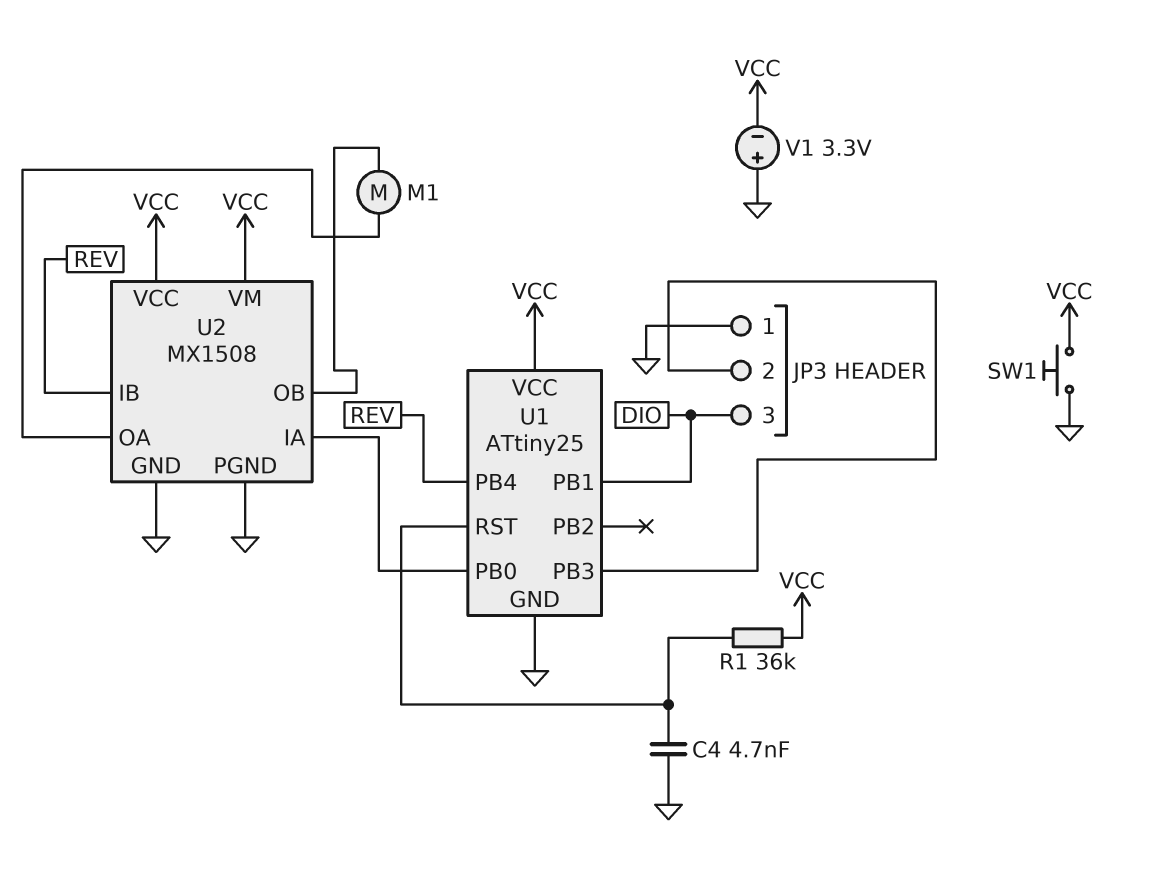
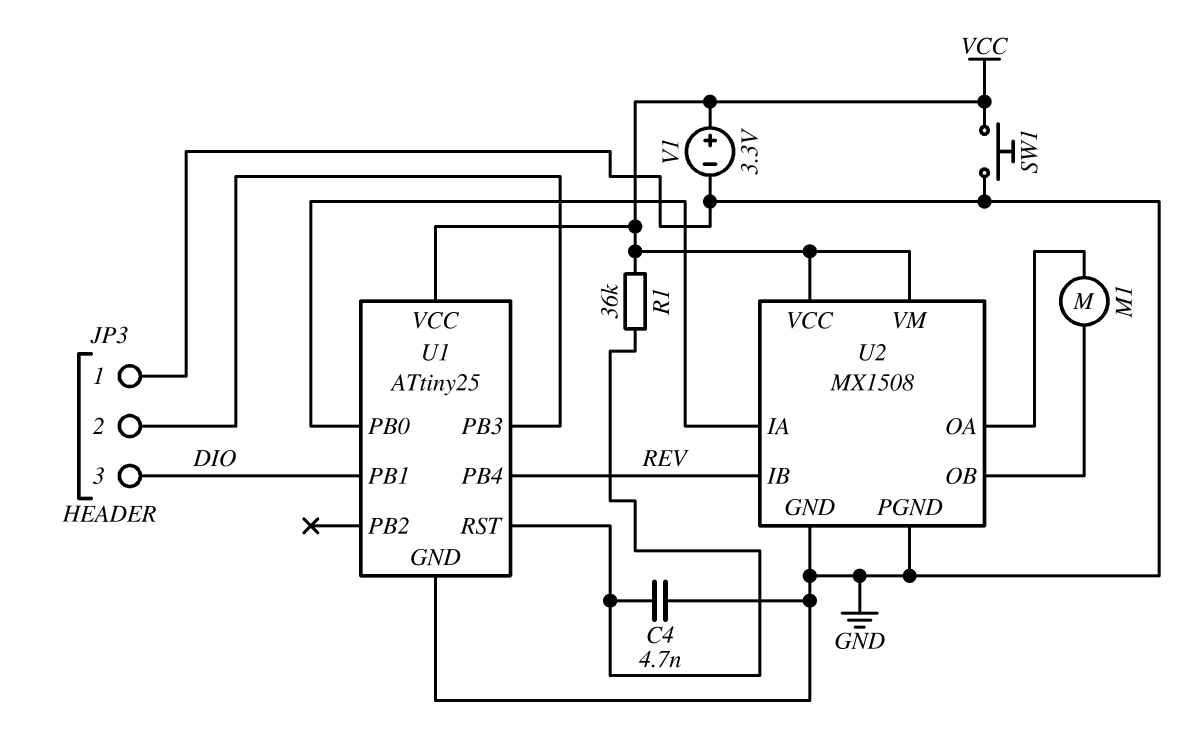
V1: 3.3V (plus GND, minus VCC) -> 3.3V (plus VCC, minus GND)

